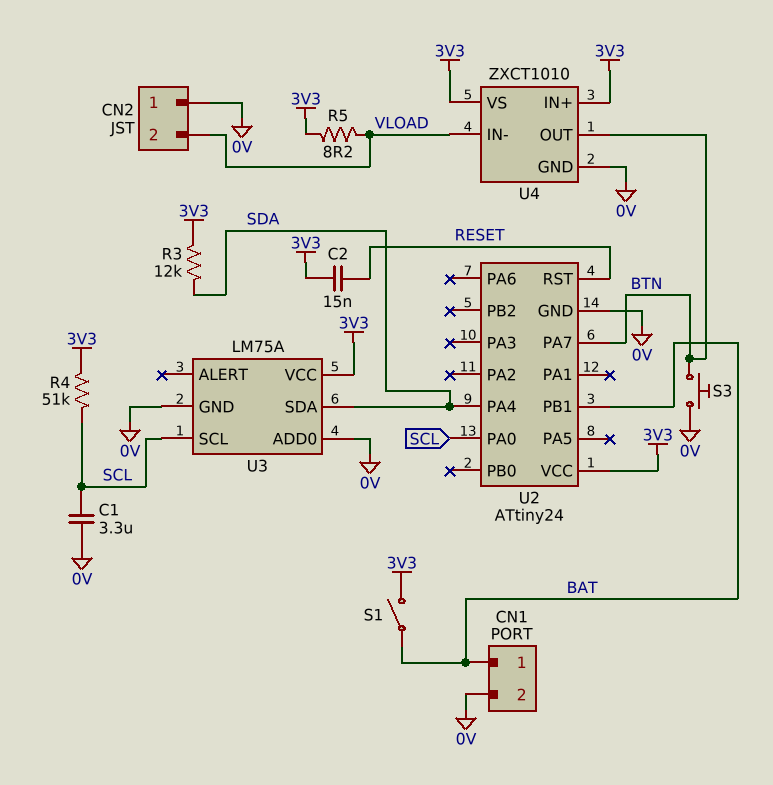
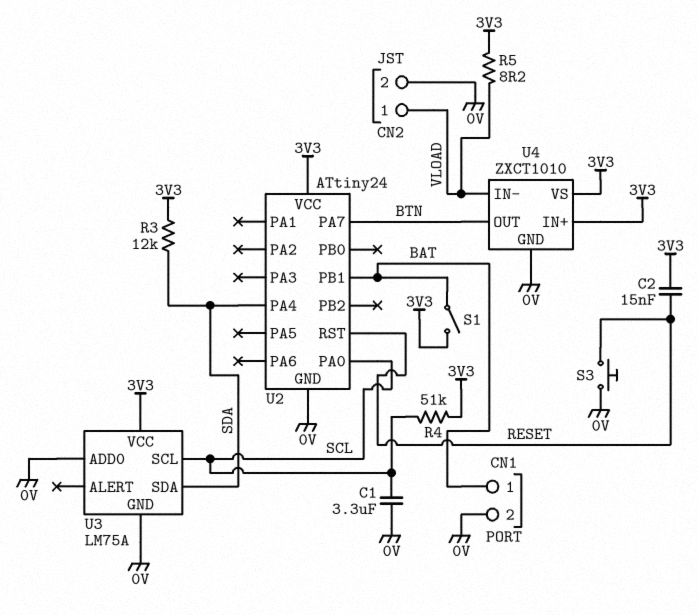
CN2 pin 1: 0V -> VLOAD
CN2 pin 2: VLOAD -> 0V
S3: button (0V, BTN) -> button (0V, RESET)

